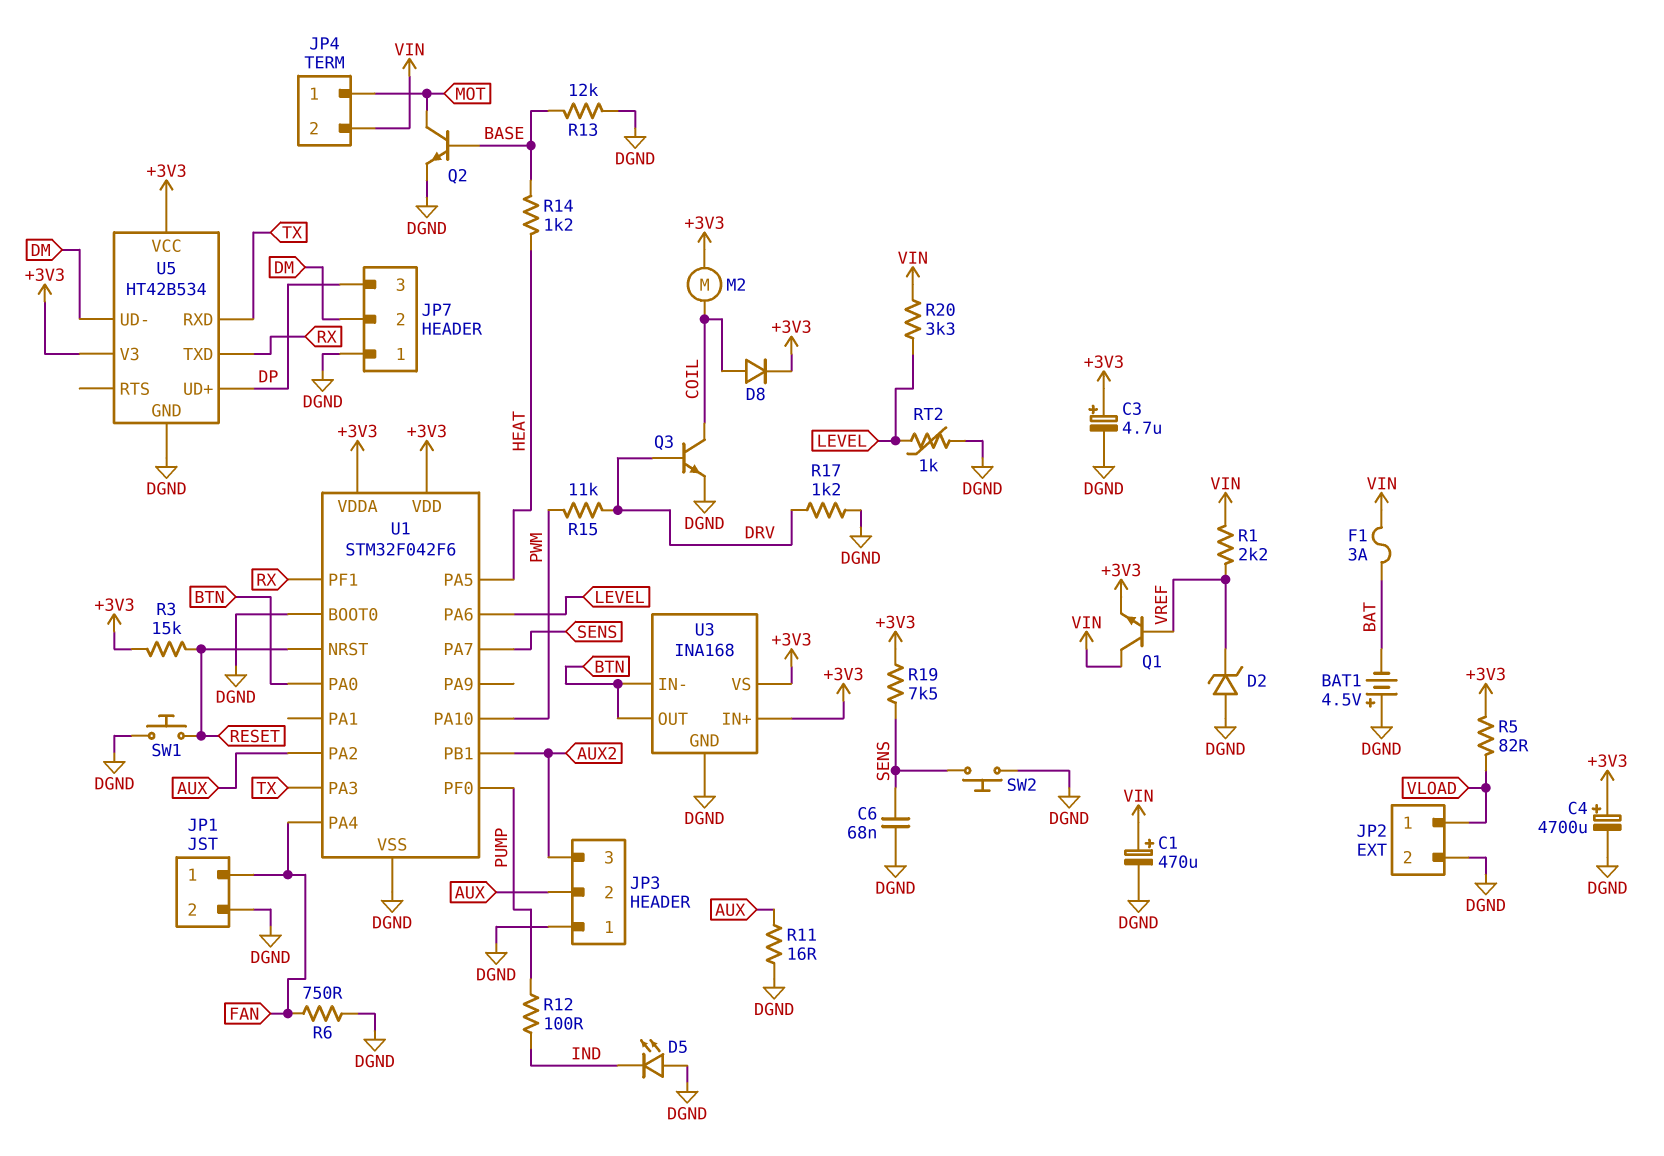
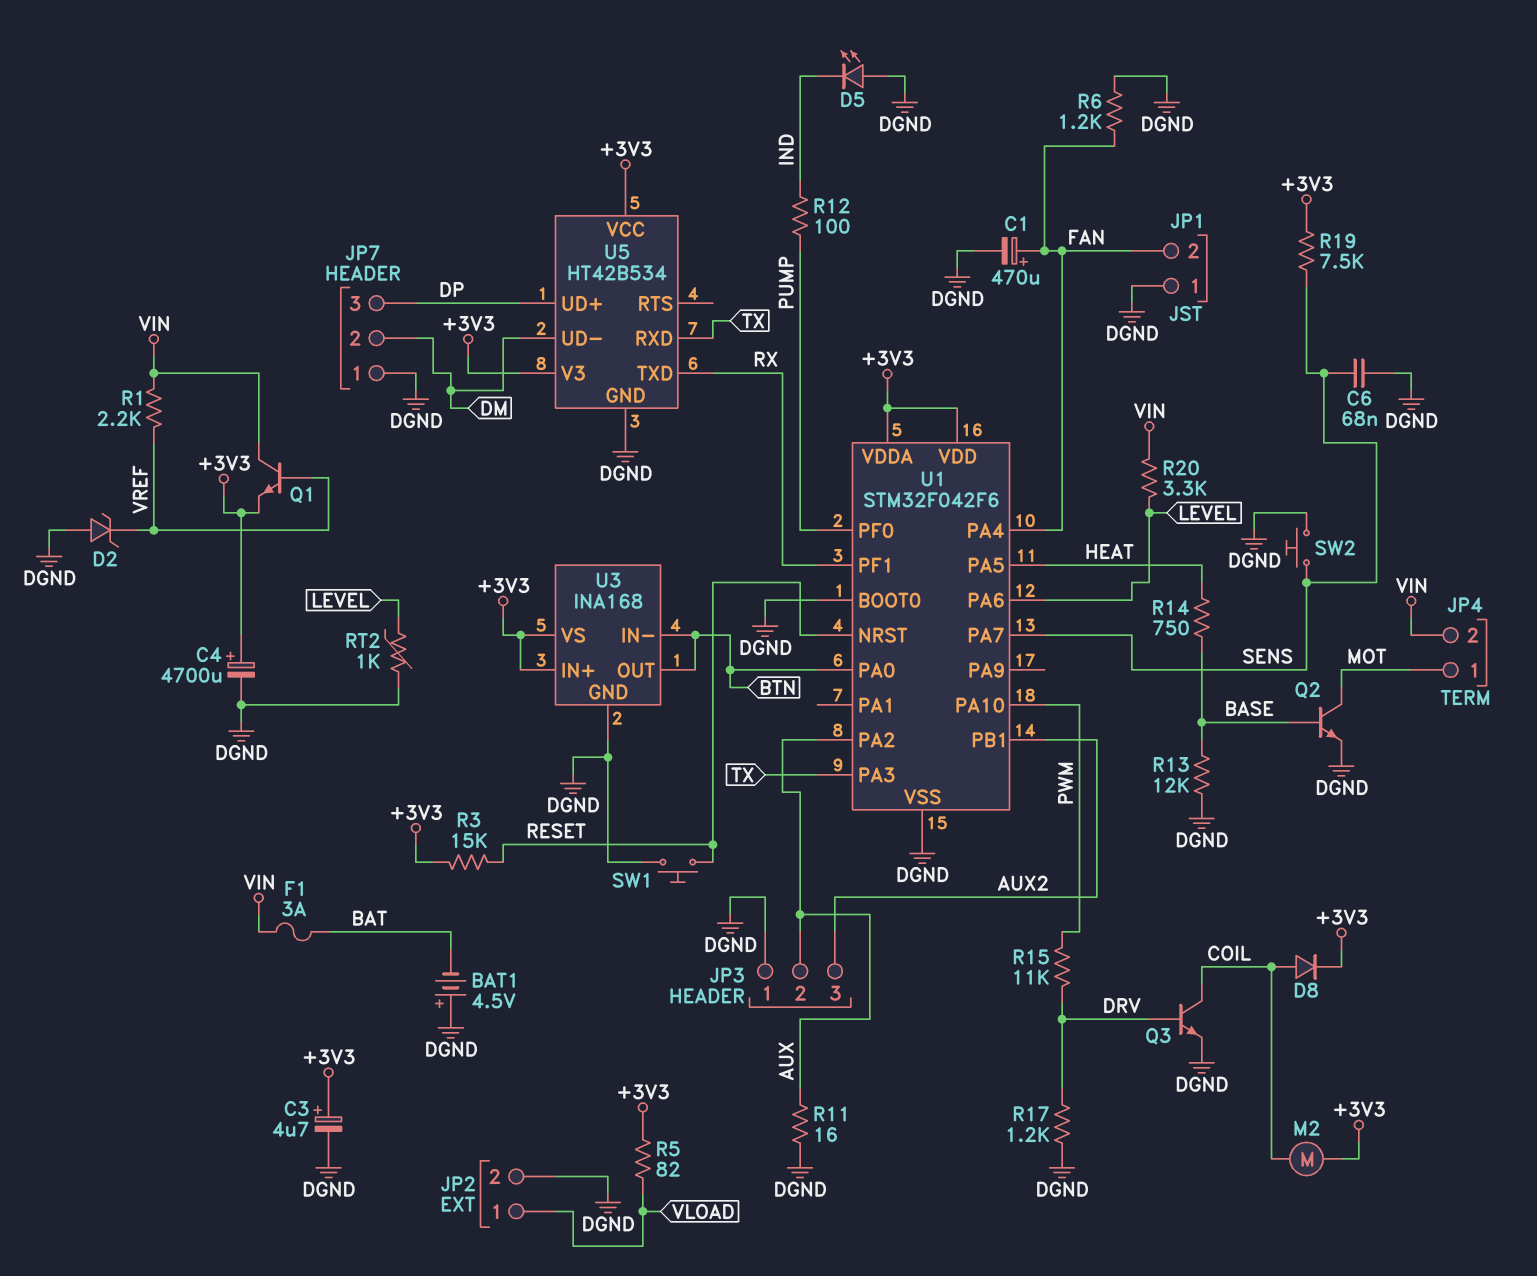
C1: 470uF (plus VIN, minus DGND) -> 470uF (plus FAN, minus DGND)
JP1 pin 1: FAN -> DGND
JP1 pin 2: DGND -> FAN
R6: 750 (DGND, FAN) -> 1.2k (DGND, FAN)
R14: 1.2k (BASE, HEAT) -> 750 (BASE, HEAT)

